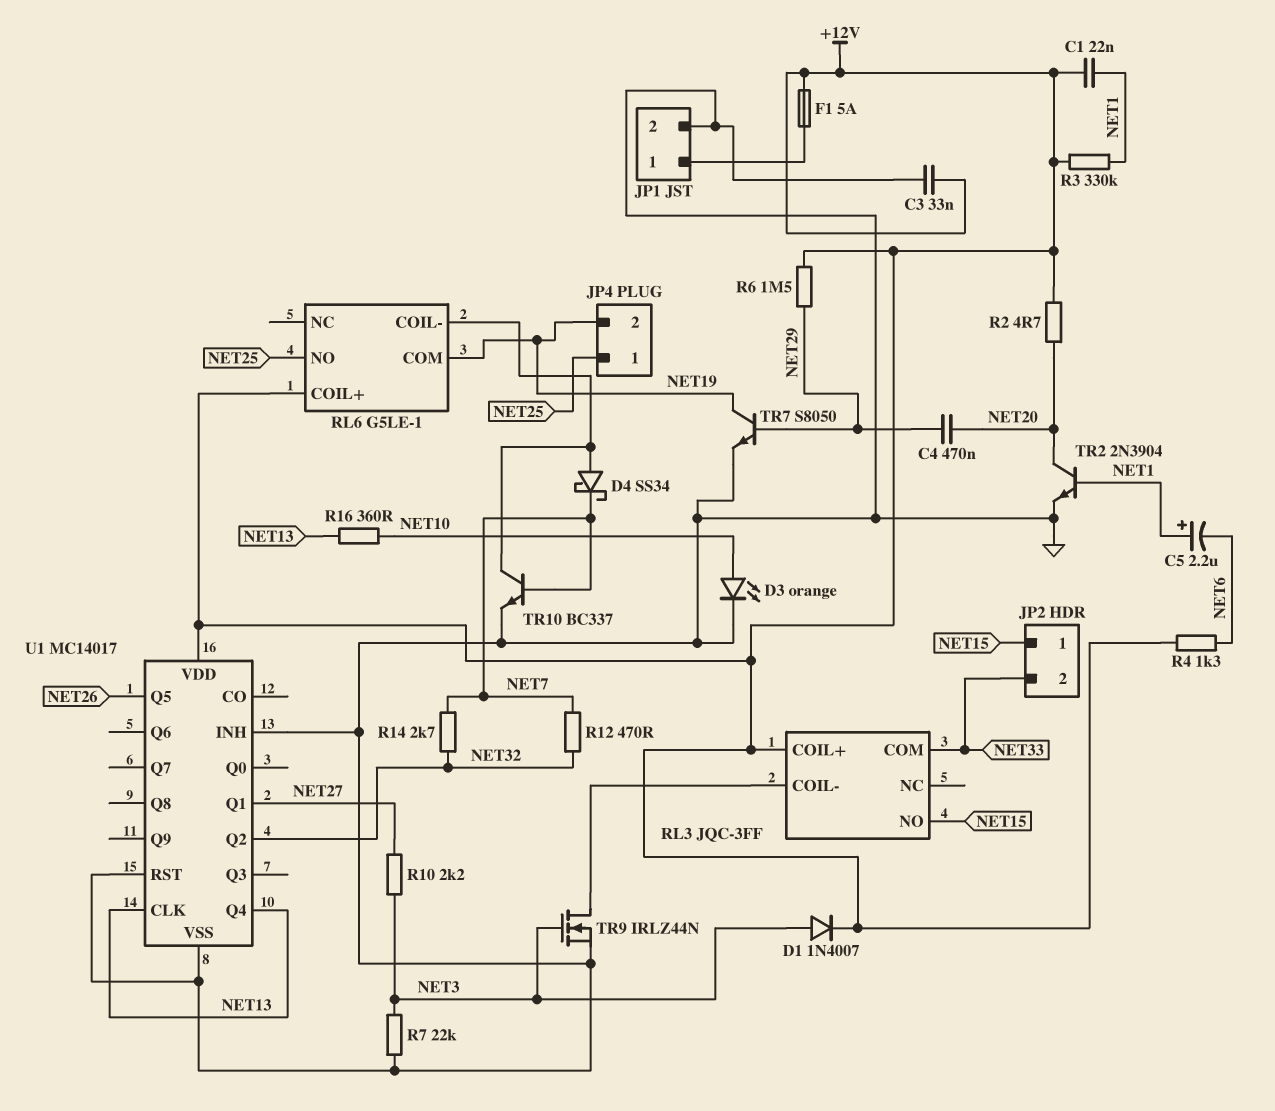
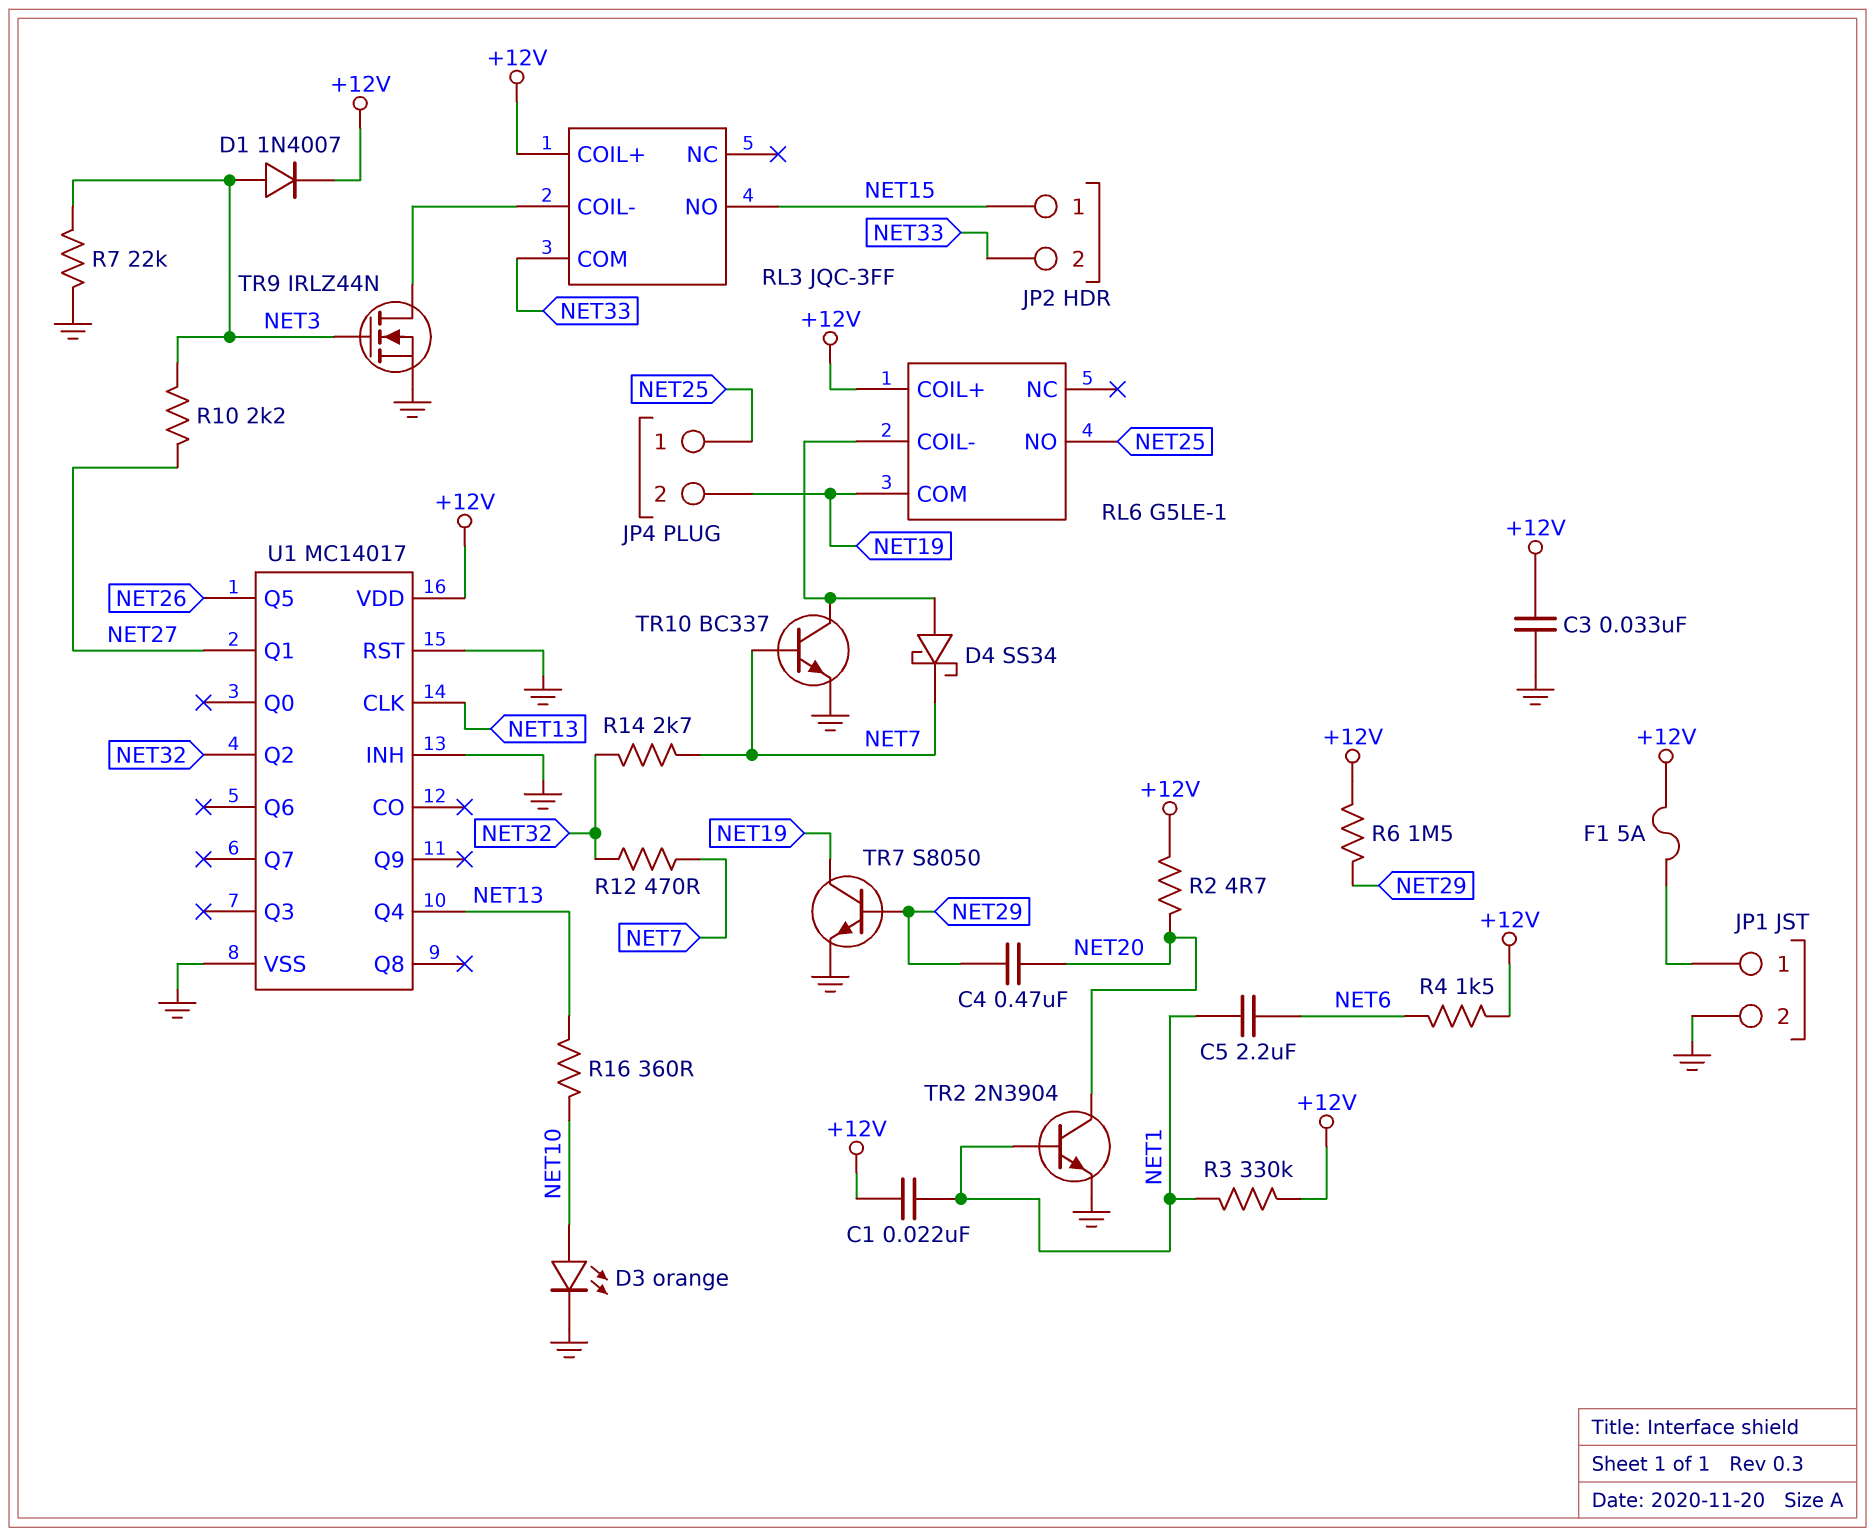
C5: 2.2uF (plus NET1, minus NET6) -> 2.2uF (NET1, NET6)
R4: 1.3k (+12V, NET6) -> 1.5k (+12V, NET6)

